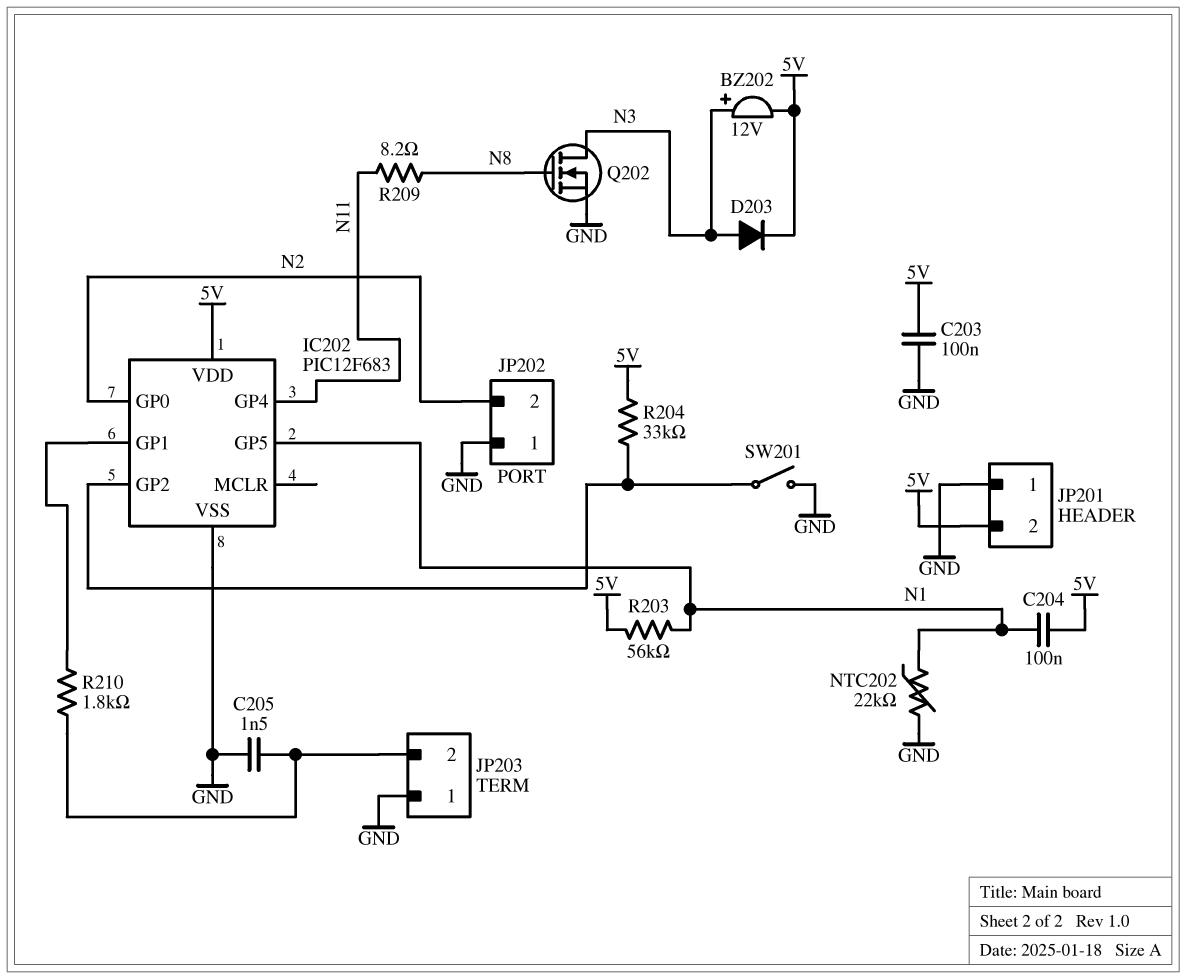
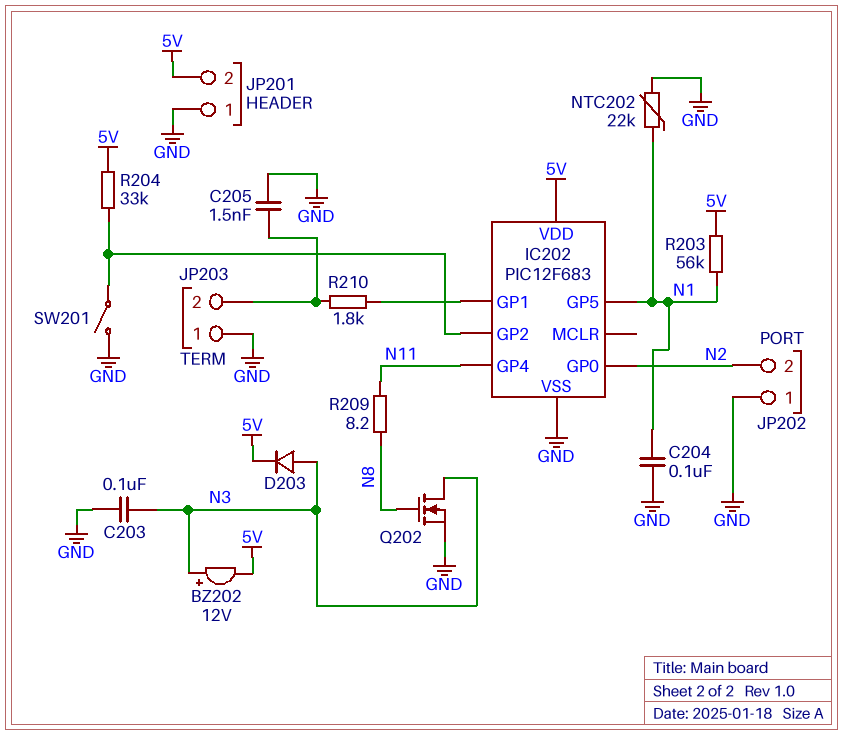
C203: 100nF (5V, GND) -> 100nF (GND, N3)
C204: 100nF (5V, N1) -> 100nF (GND, N1)

